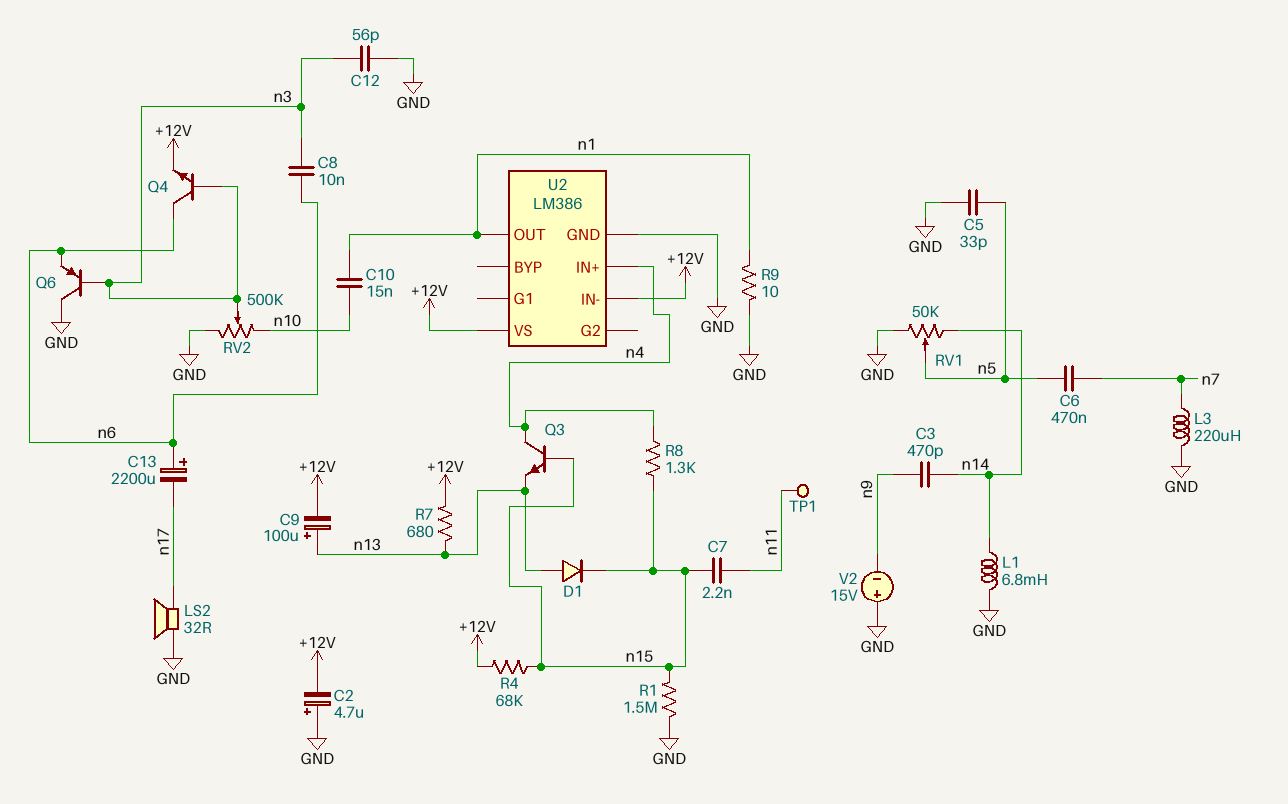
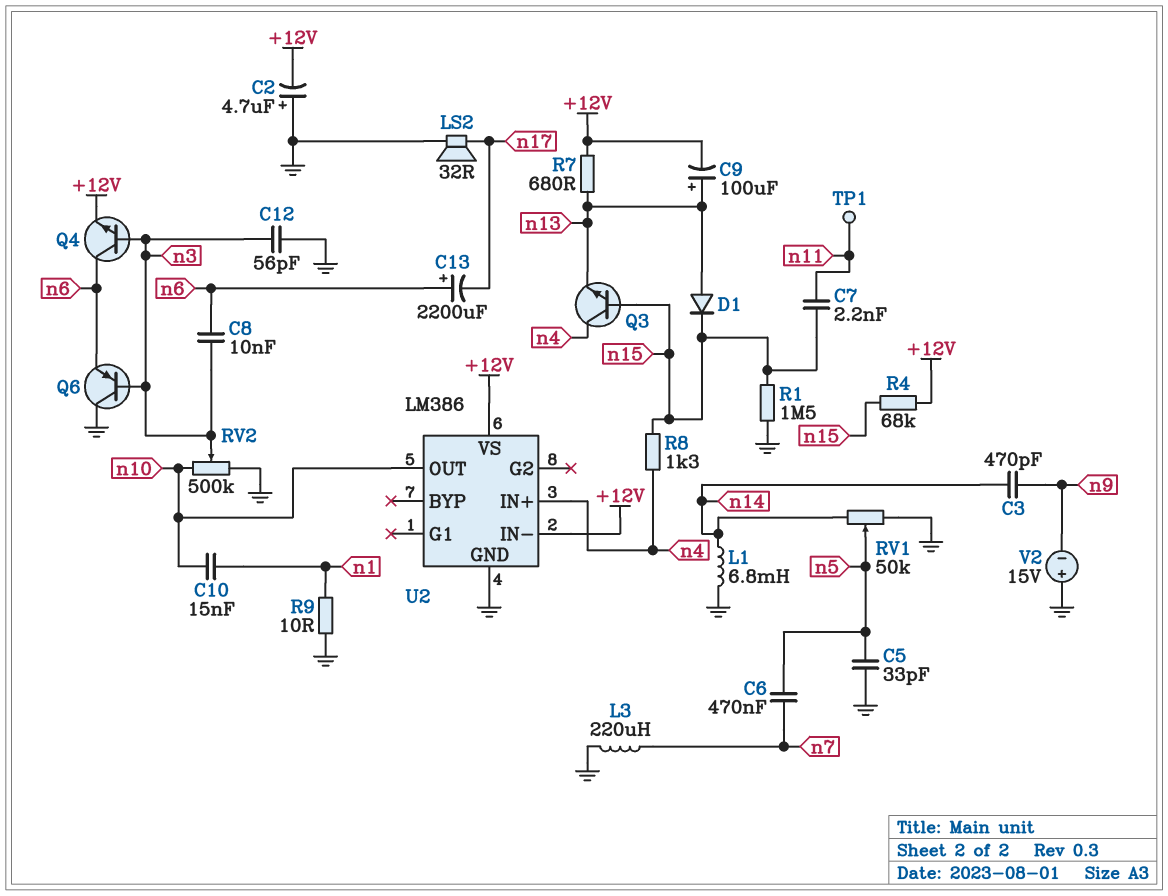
U2 pin OUT: n1 -> n10

